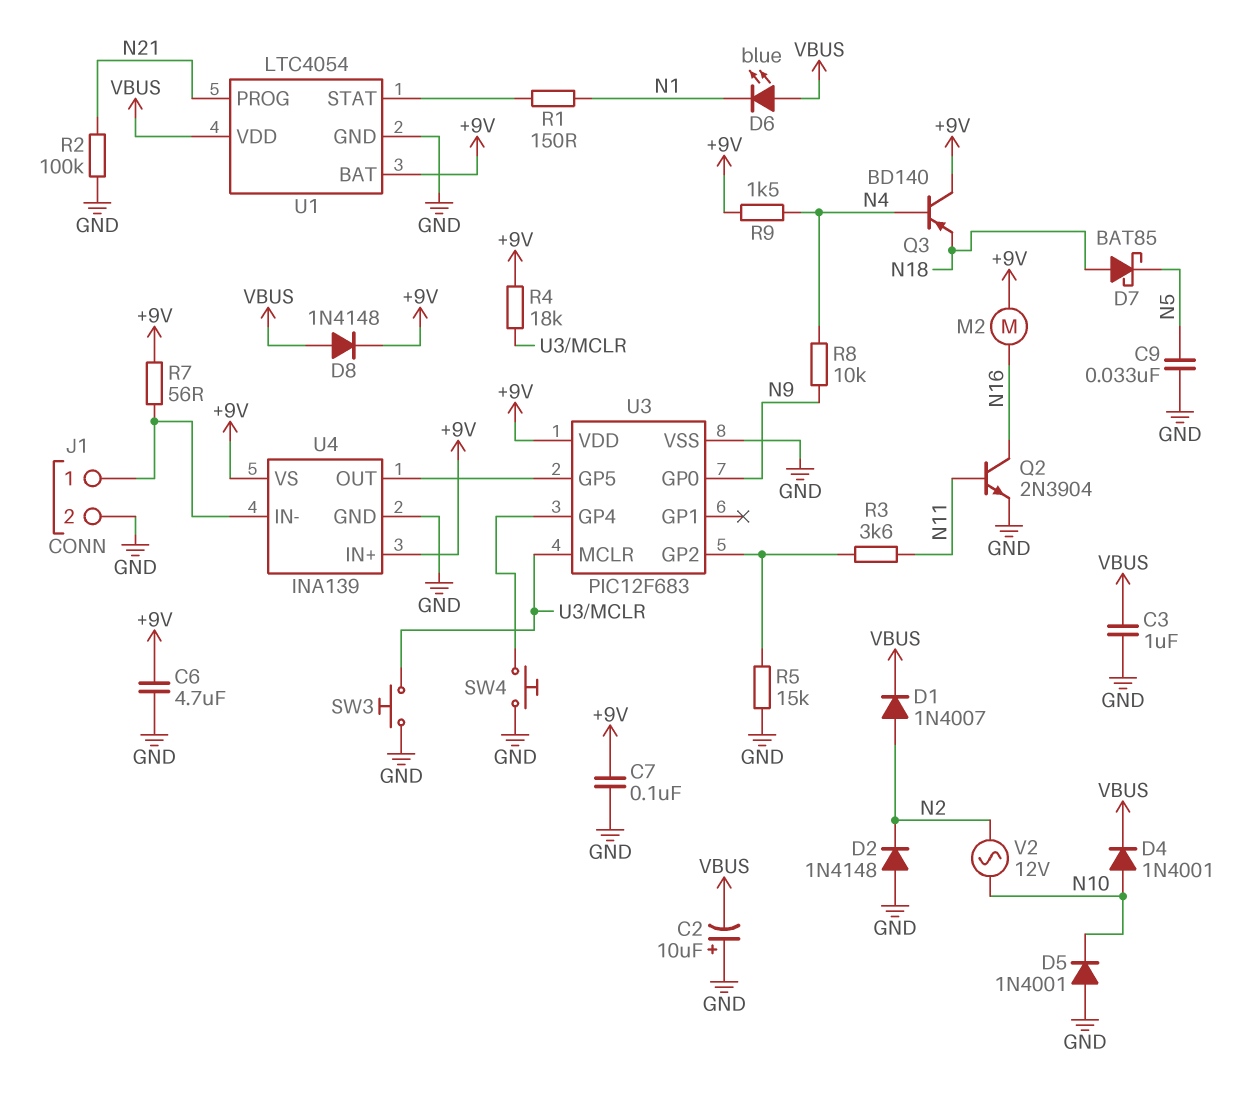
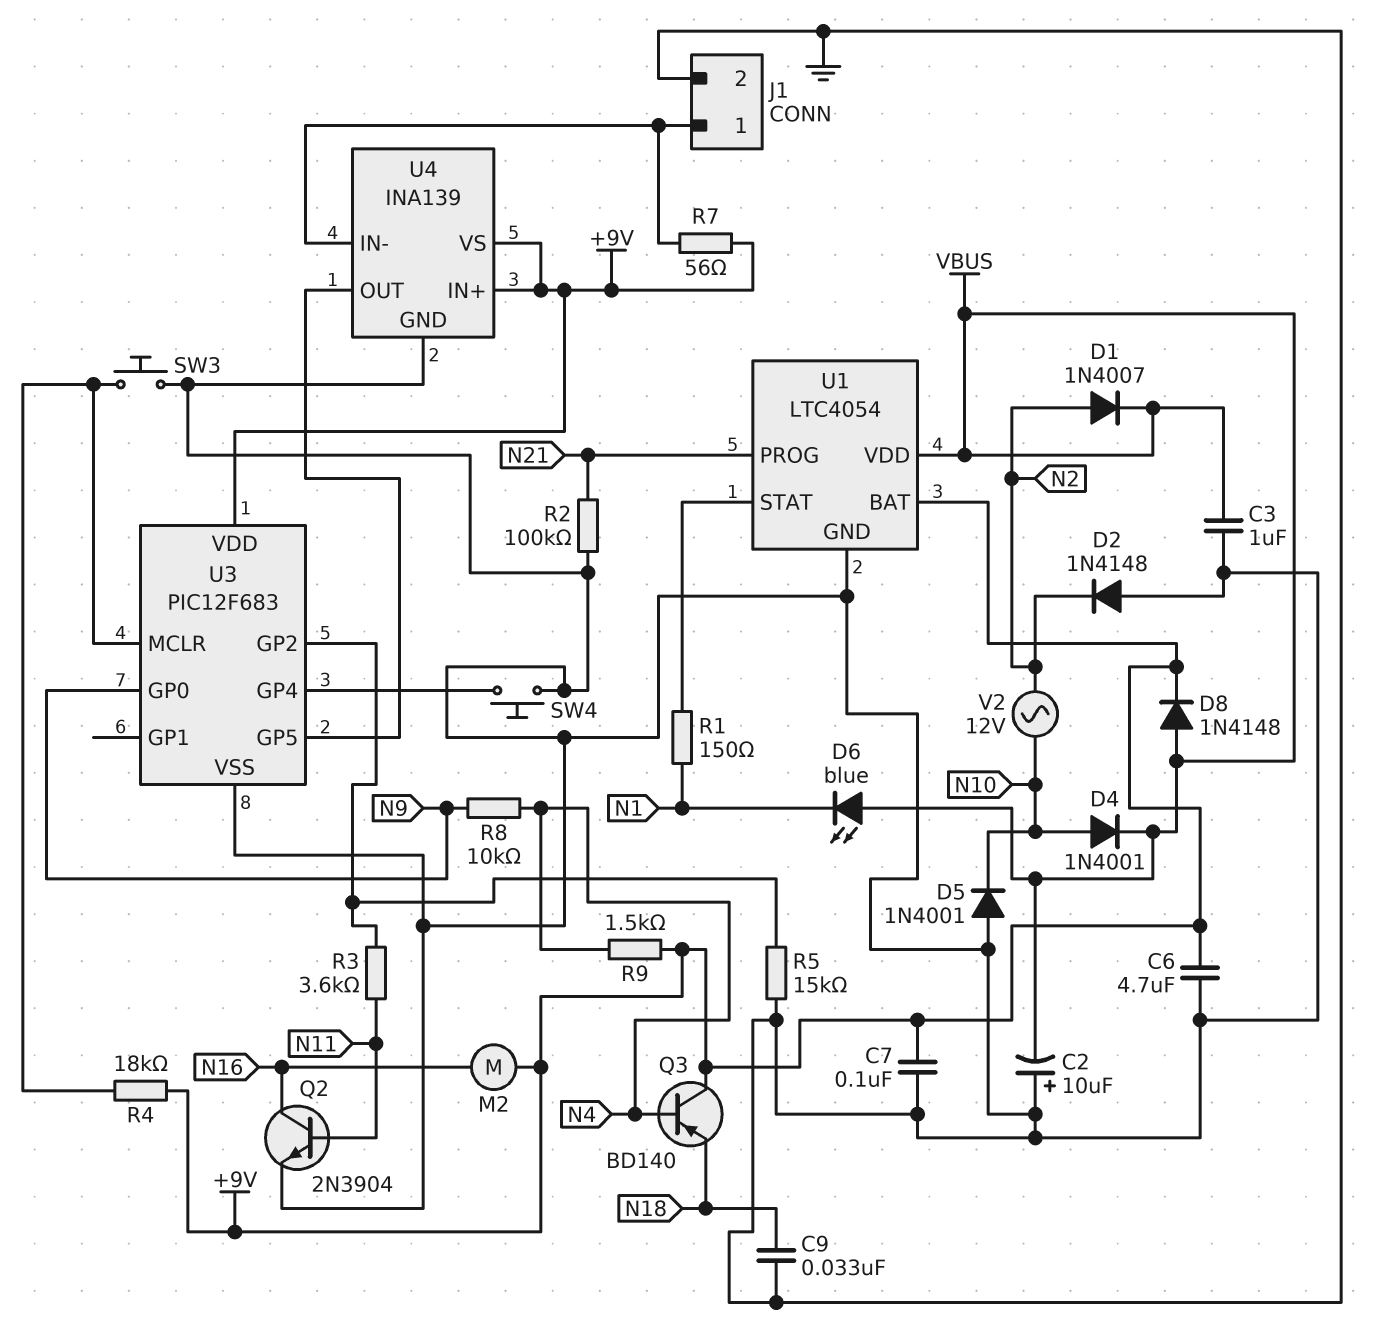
C9: 33nF (GND, N5) -> 33nF (GND, N18)
D7: schottky BAT85 (A N18, K N5) -> none

